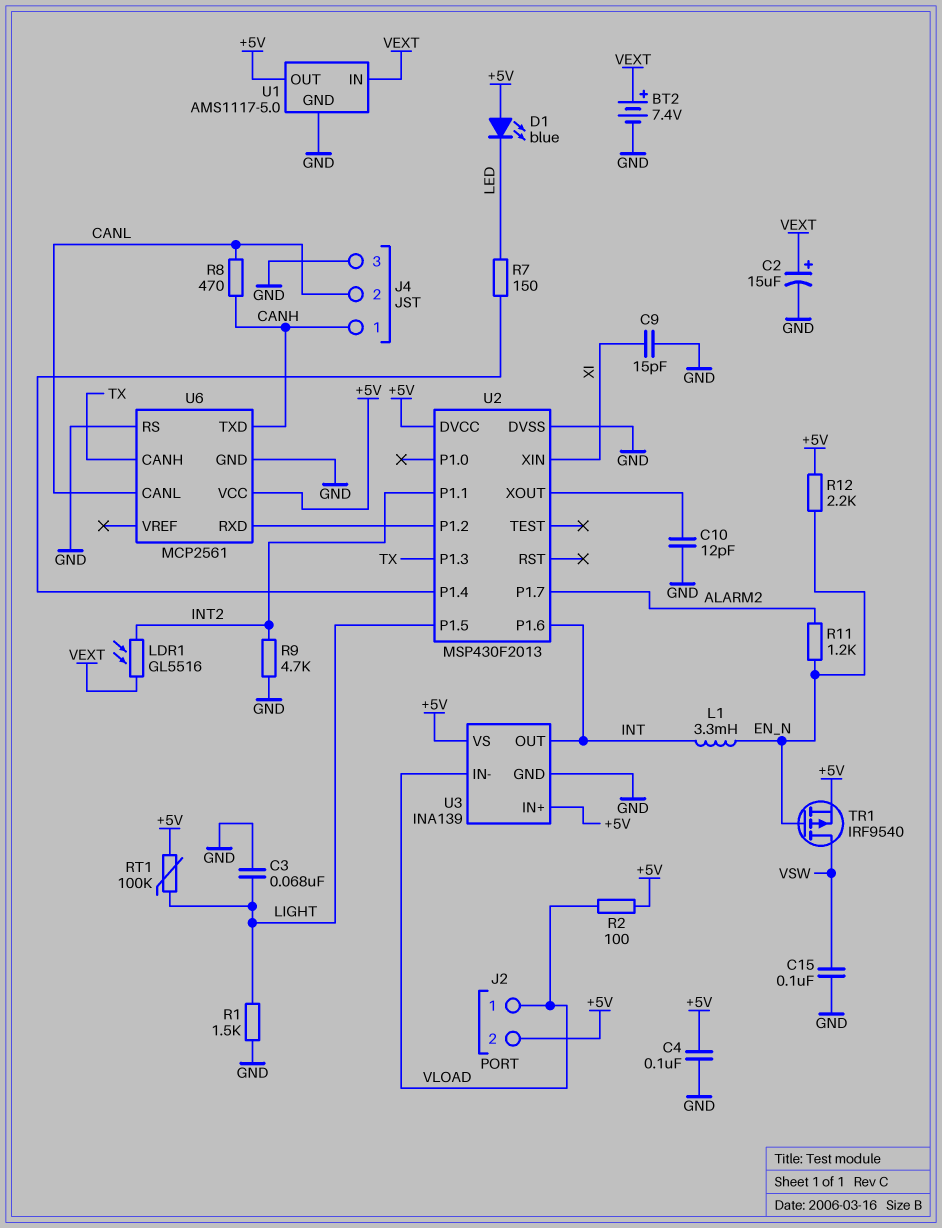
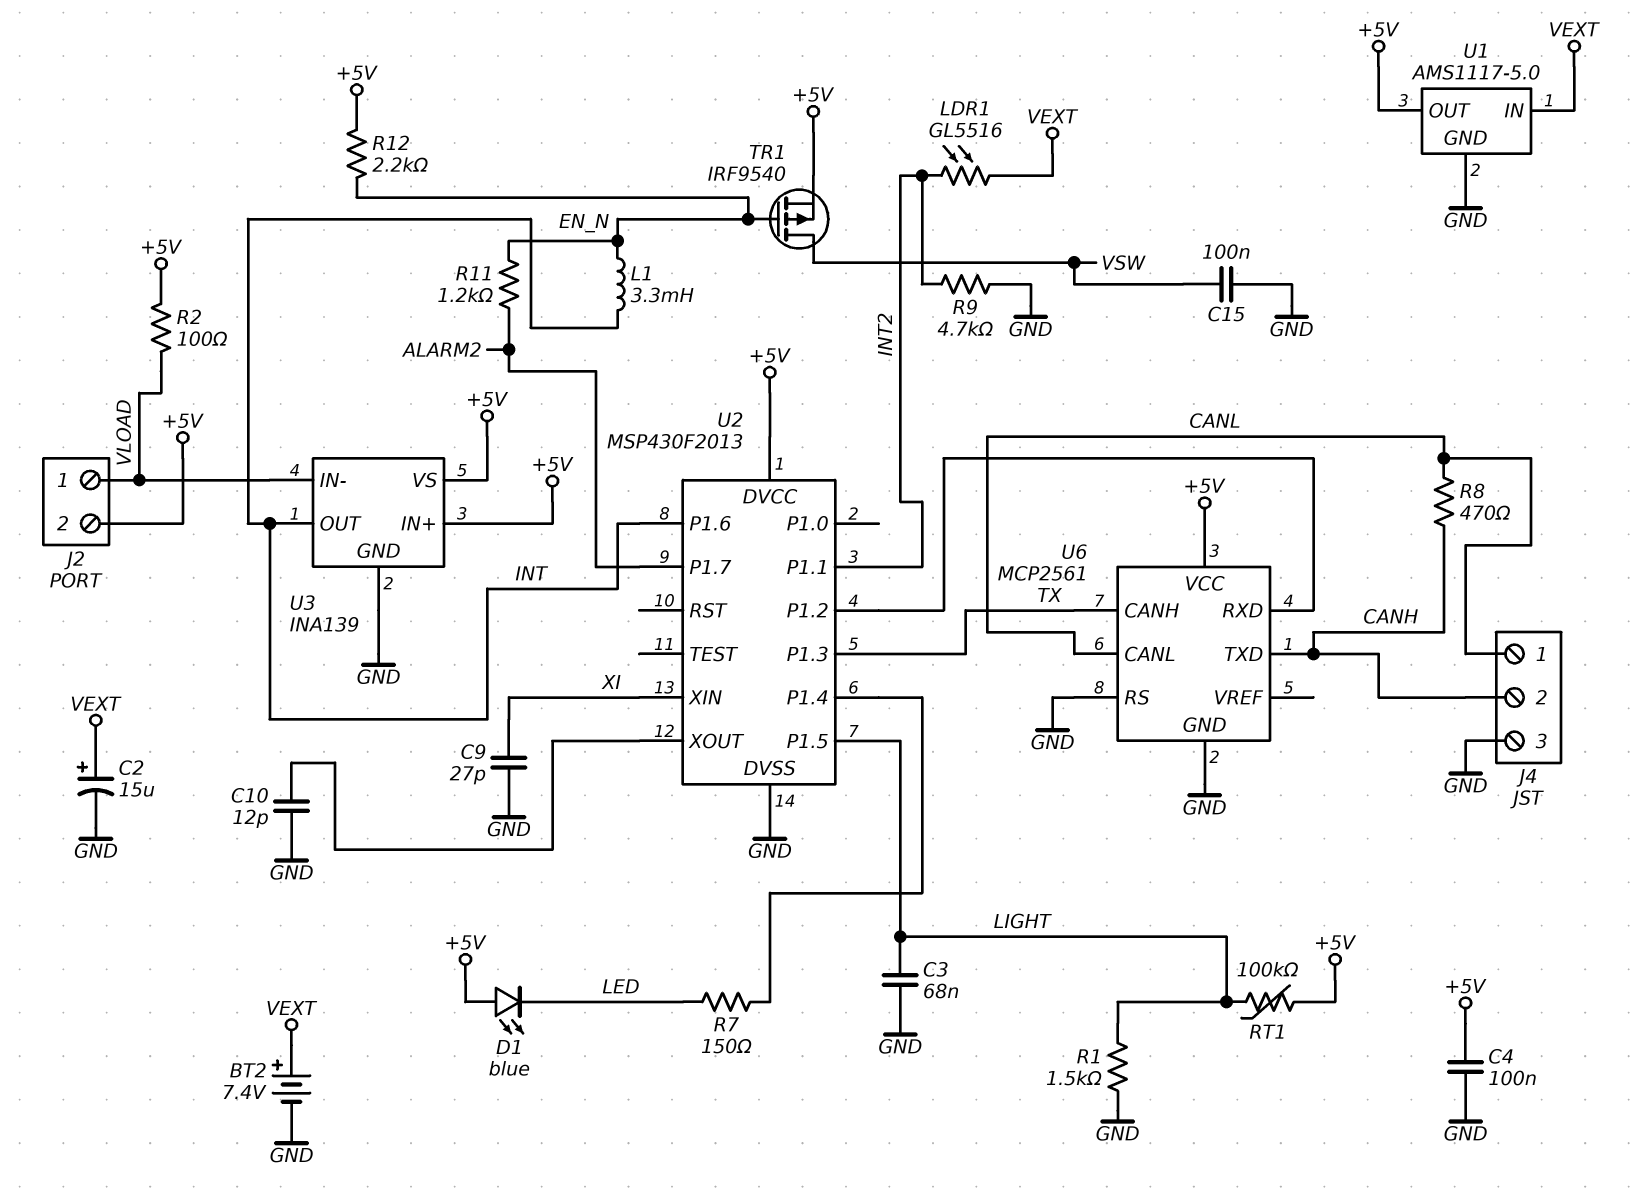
C9: 15pF (GND, XI) -> 27pF (GND, XI)
J4 pin 1: CANH -> CANL
J4 pin 2: CANL -> CANH

